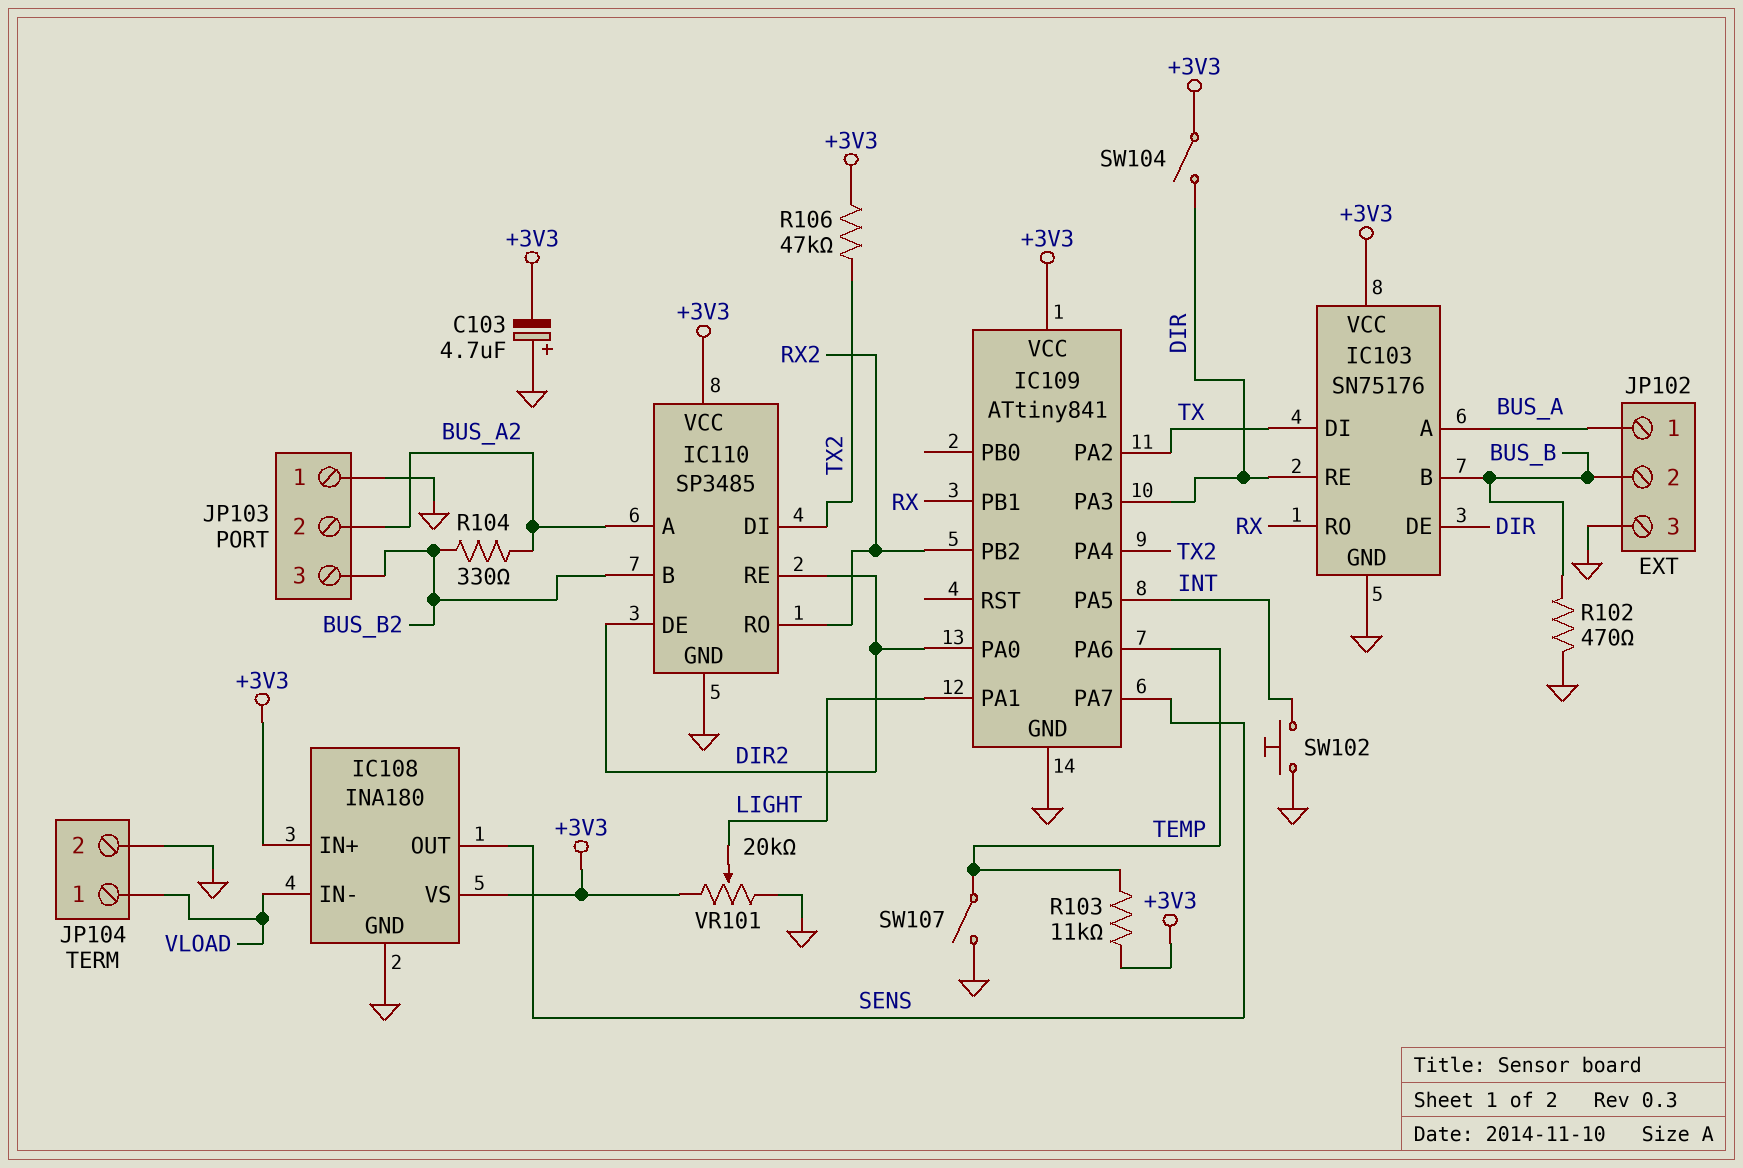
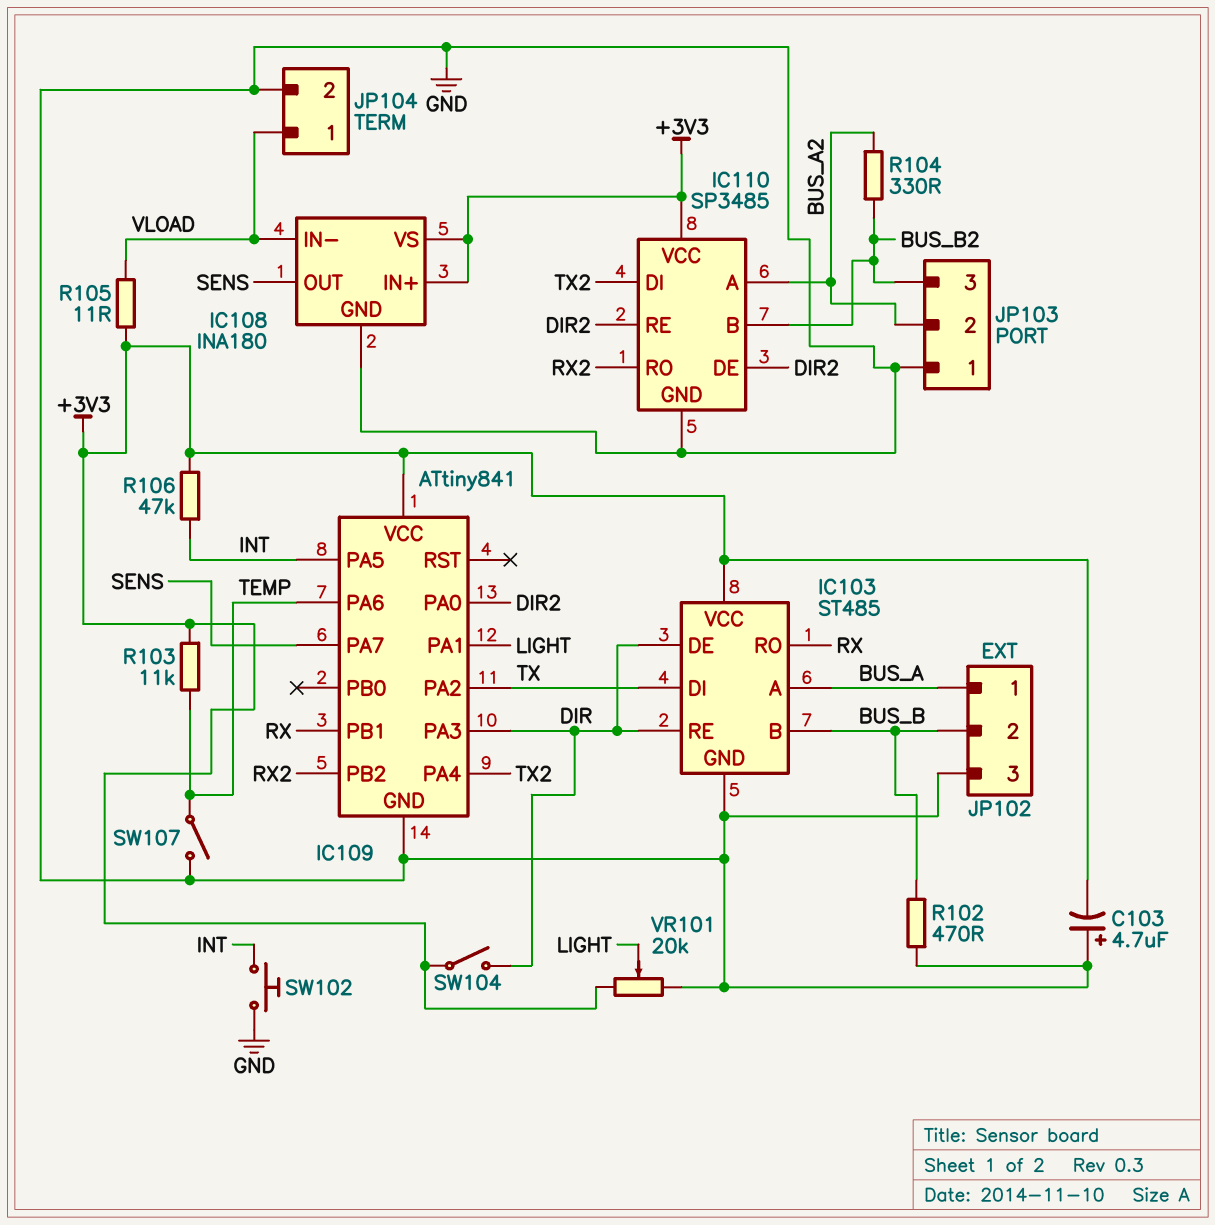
IC103: SN75176 -> ST485
R105: none -> 11 (+3V3, VLOAD)
R106: 47k (+3V3, TX2) -> 47k (+3V3, INT)

